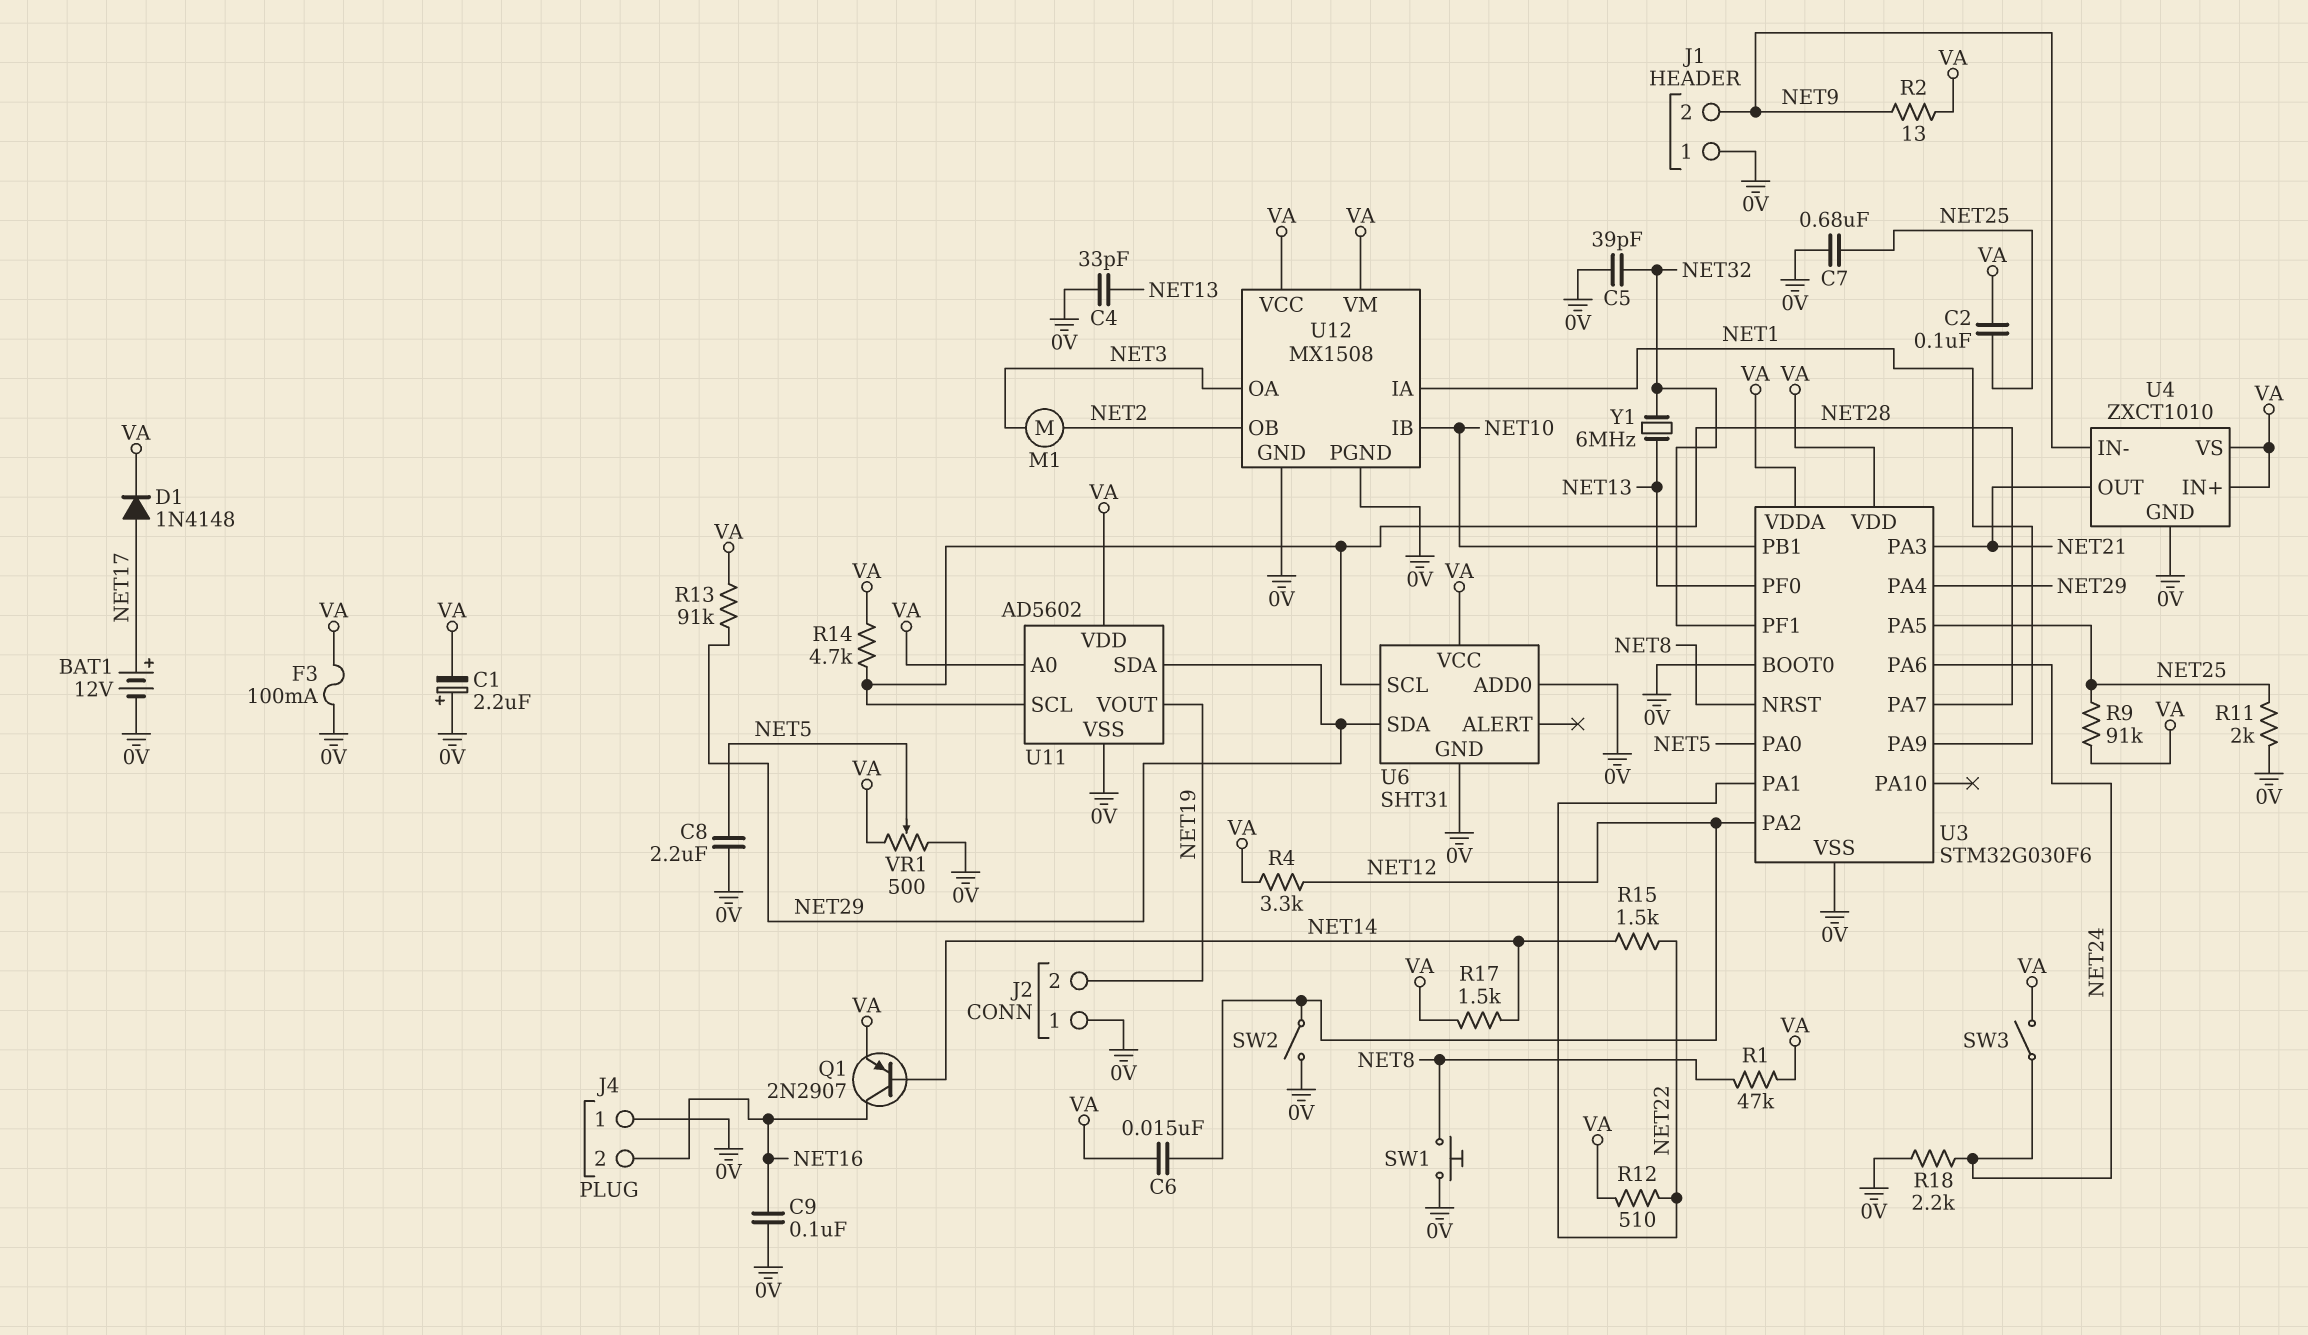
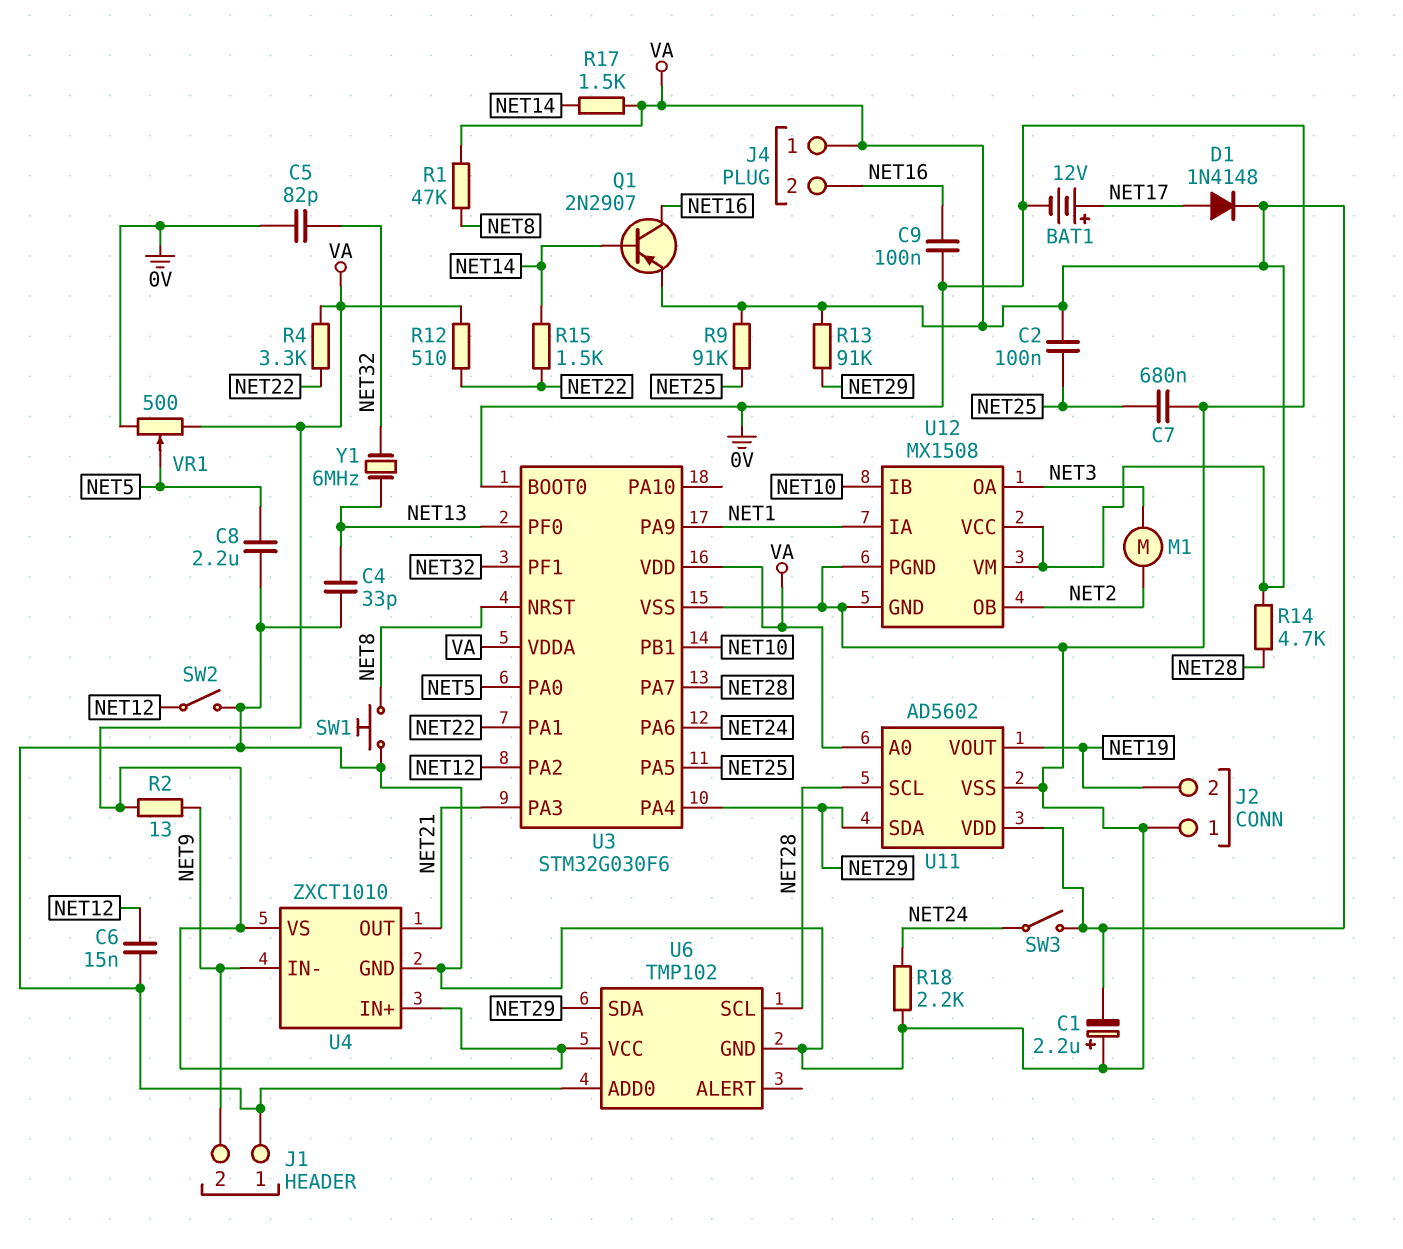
C5: 39pF (0V, NET32) -> 82pF (0V, NET32)
C6: 15nF (NET12, VA) -> 15nF (0V, NET12)
F3: 100mA (0V, VA) -> none
J4 pin 1: 0V -> VA
R4: 3.3k (NET12, VA) -> 3.3k (NET22, VA)
R11: 2k (0V, NET25) -> none
U6: SHT31 -> TMP102

